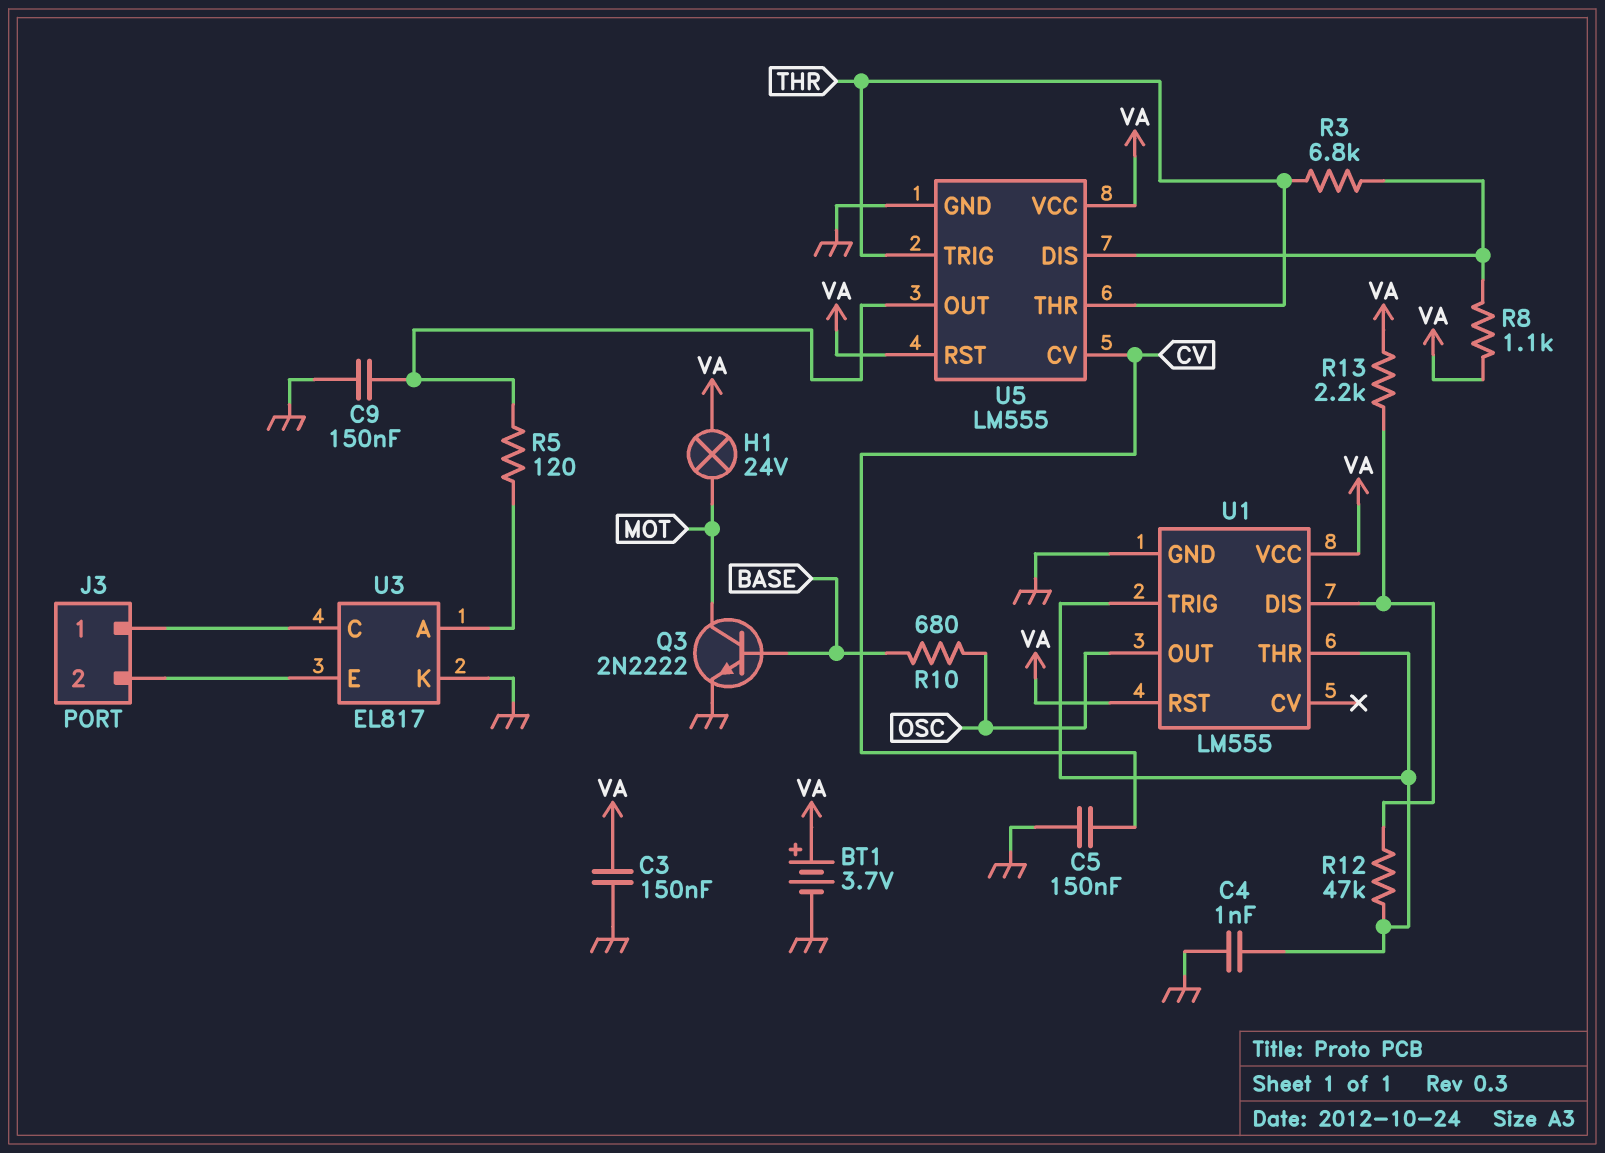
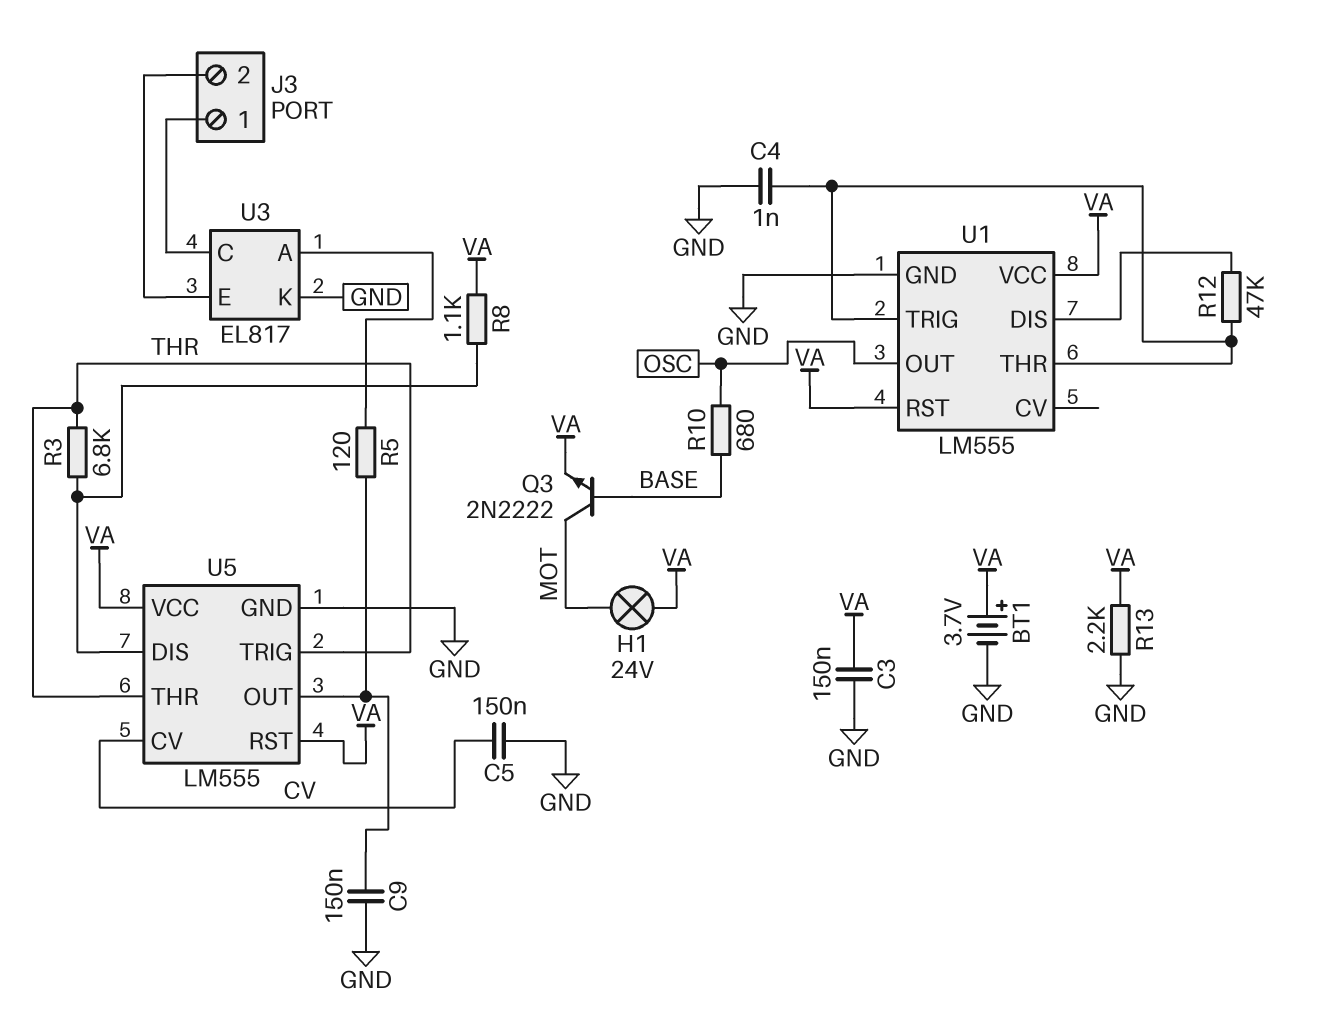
Q3: NPN 2N2222 (B BASE, C MOT, E GND) -> NPN 2N2222 (B BASE, C MOT, E VA)
R13: 2.2k (U1/DIS, VA) -> 2.2k (GND, VA)

